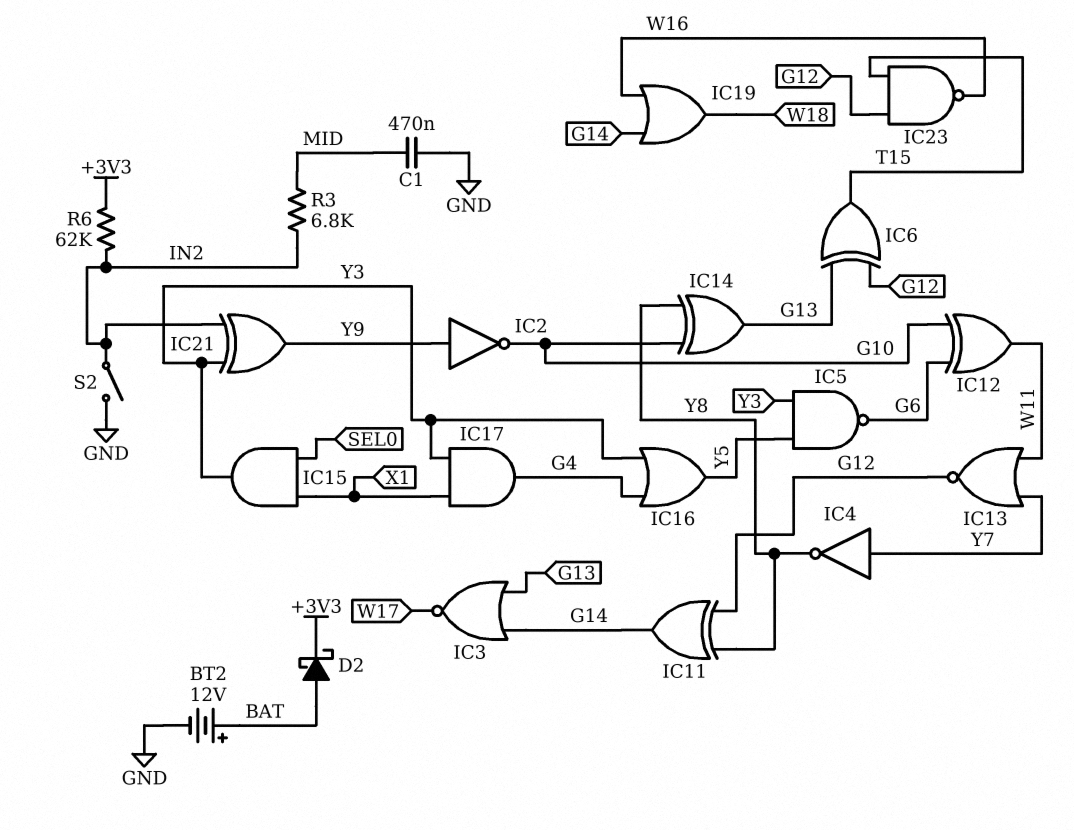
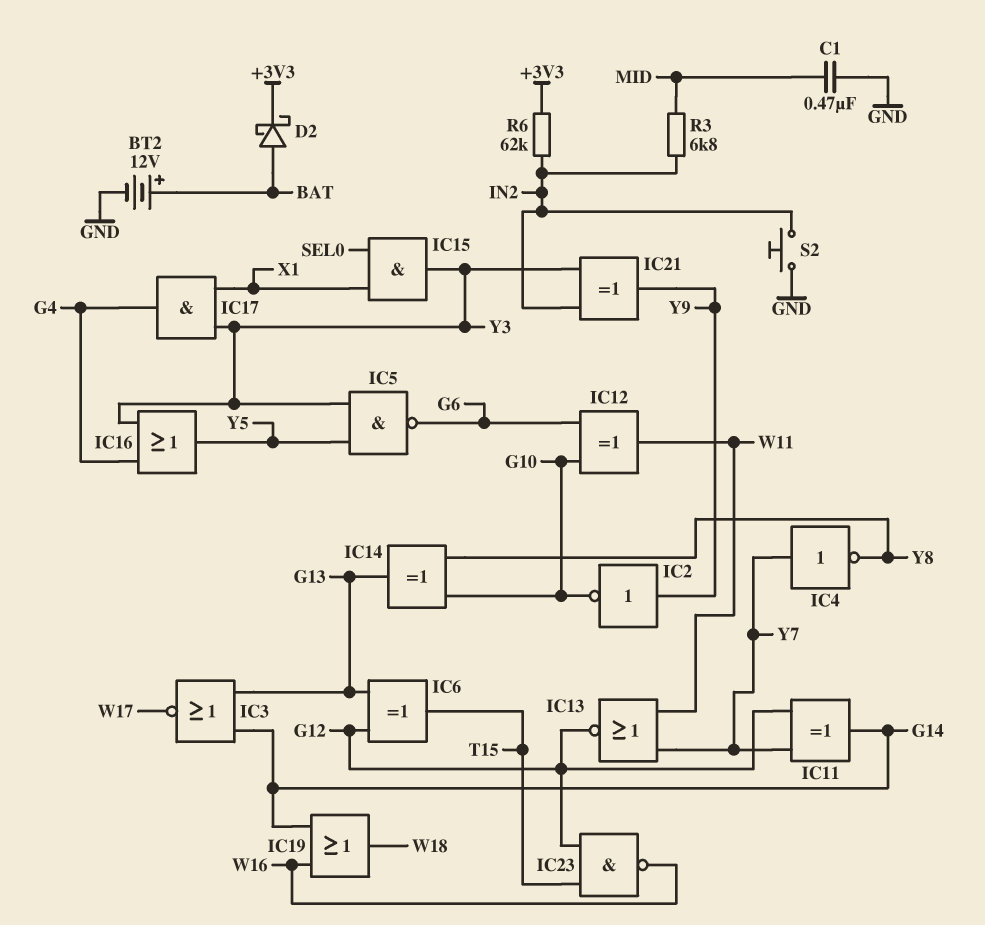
IC11: XOR (in G12, in Y8, out G14) -> XOR (in G12, in Y7, out G14)
S2: switch (GND, IN2) -> button (GND, IN2)

